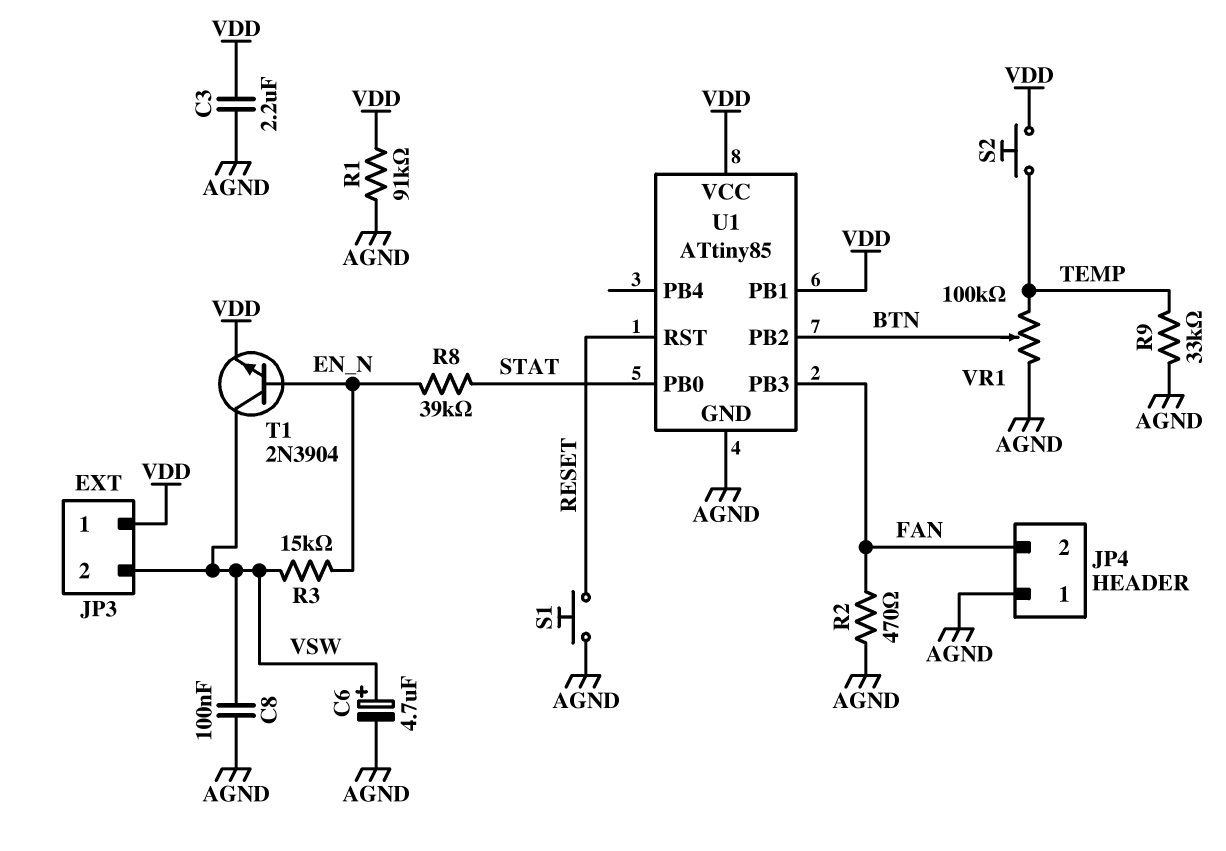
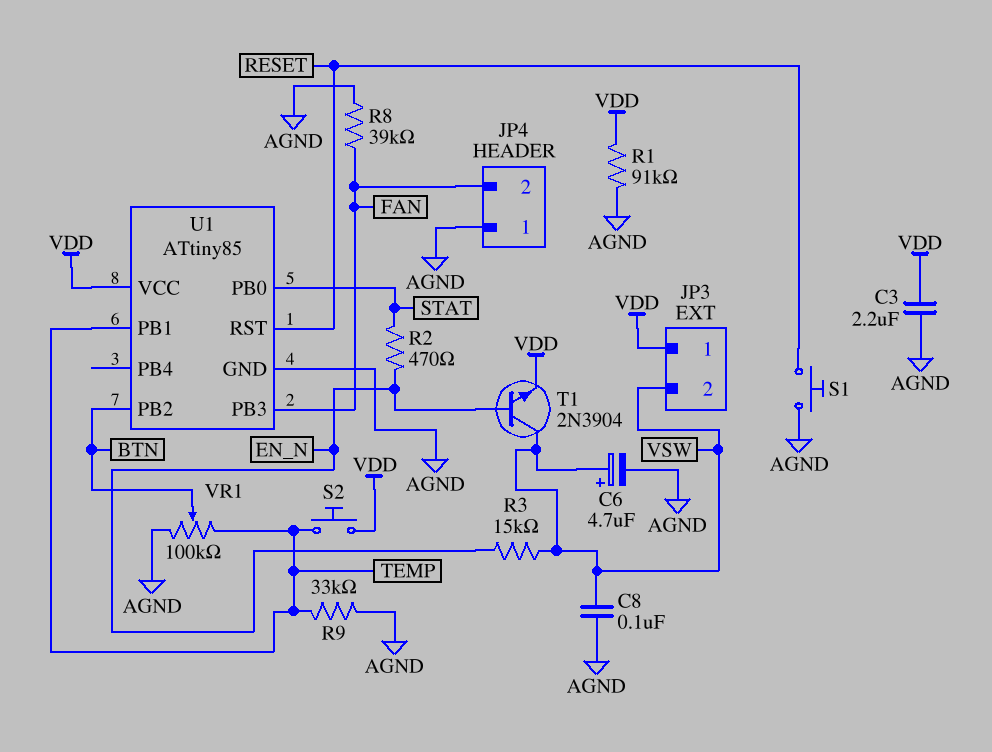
R2: 470 (AGND, FAN) -> 470 (EN_N, STAT)
R8: 39k (EN_N, STAT) -> 39k (AGND, FAN)
U1 pin PB1: VDD -> TEMP

